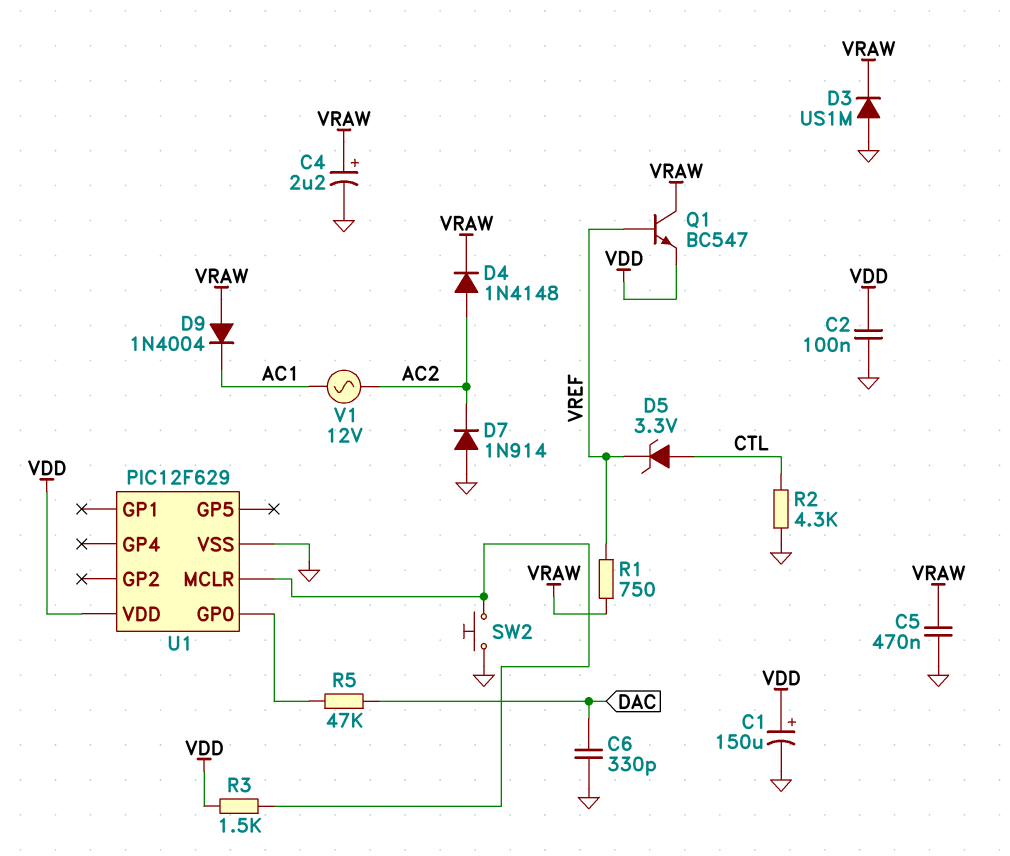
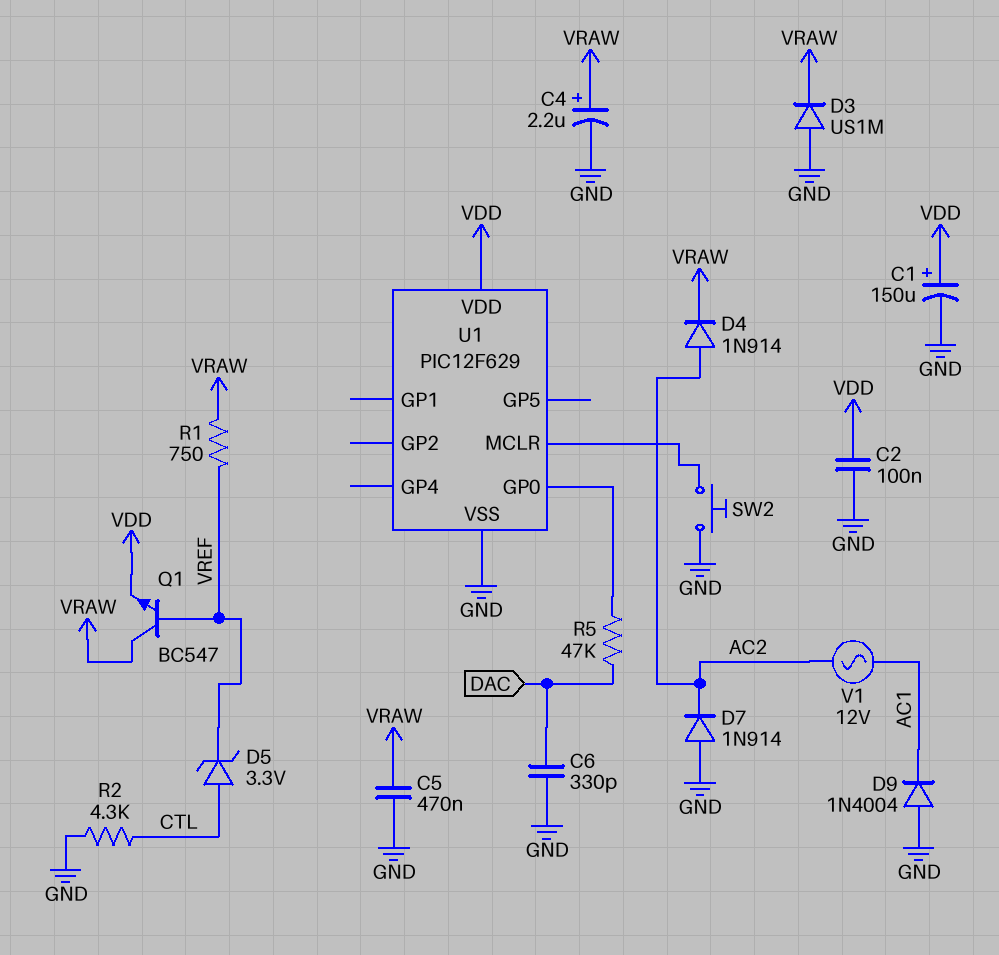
D4: diode 1N4148 (A AC2, K VRAW) -> diode 1N914 (A AC2, K VRAW)
D9: diode 1N4004 (A VRAW, K AC1) -> diode 1N4004 (A GND, K AC1)
R3: 1.5k (U1/MCLR, VDD) -> none

